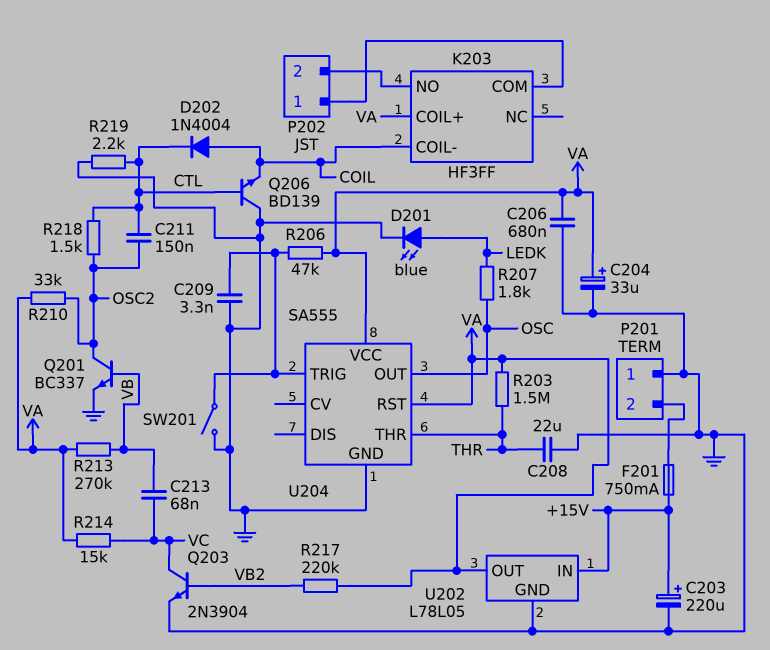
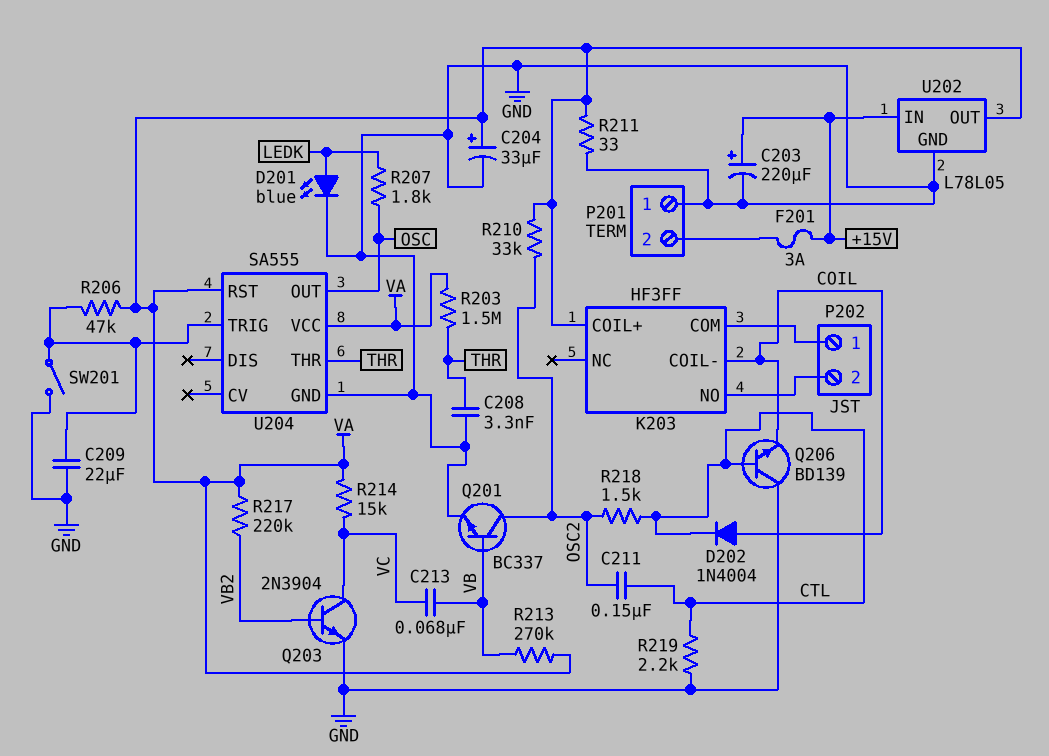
C206: 680nF (GND, VA) -> none
C208: 22uF (GND, THR) -> 3.3nF (GND, THR)
C209: 3.3nF (GND, U204/TRIG) -> 22uF (GND, U204/TRIG)
F201: 750mA (+15V, P201/2) -> 3A (+15V, P201/2)
R211: none -> 33 (GND, VA)

